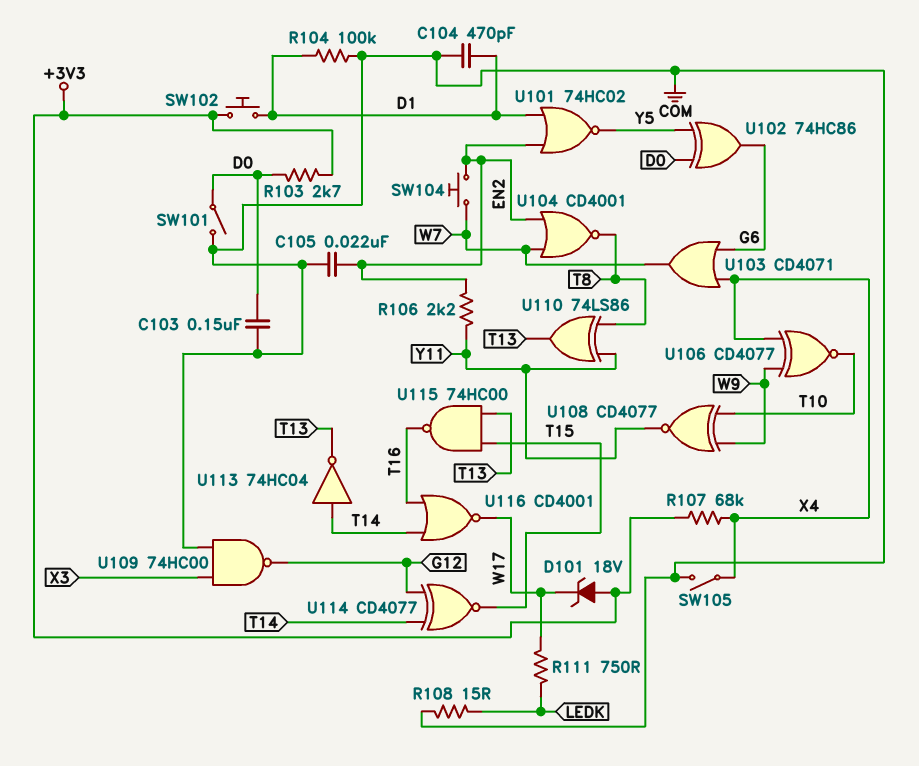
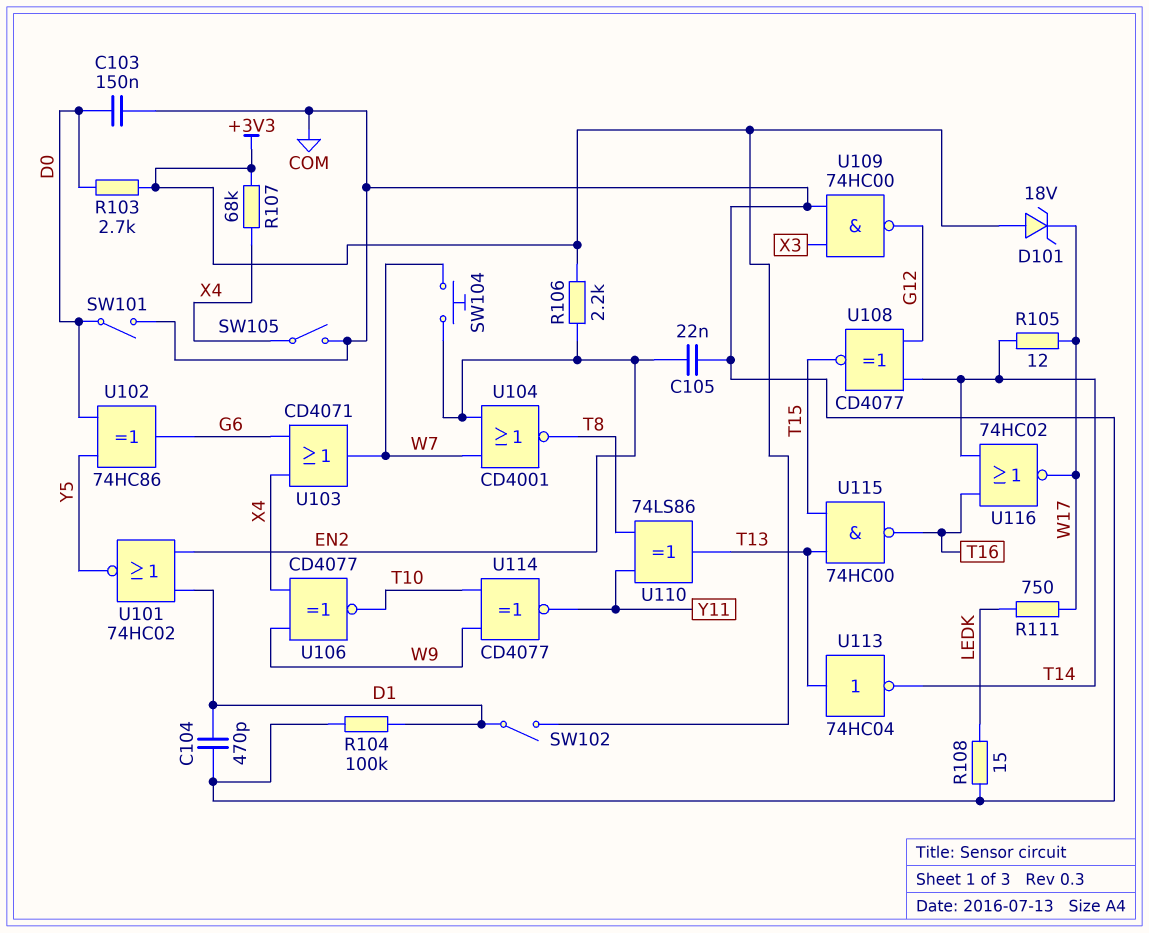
R105: none -> 12 (T14, W17)
R106: 2.2k (EN2, Y11) -> 2.2k (+3V3, EN2)
SW102: button (+3V3, D1) -> switch (+3V3, D1)
U108: XNOR CD4077 (in T10, in W9, out Y11) -> XNOR CD4077 (in G12, in T14, out T15)
U113: NOT 74HC04 (in T14, out T13) -> NOT 74HC04 (in T13, out T14)
U114: XNOR CD4077 (in G12, in T14, out T15) -> XNOR CD4077 (in T10, in W9, out Y11)
U116: NOR CD4001 (in T14, in T16, out W17) -> NOR 74HC02 (in T14, in T16, out W17)

